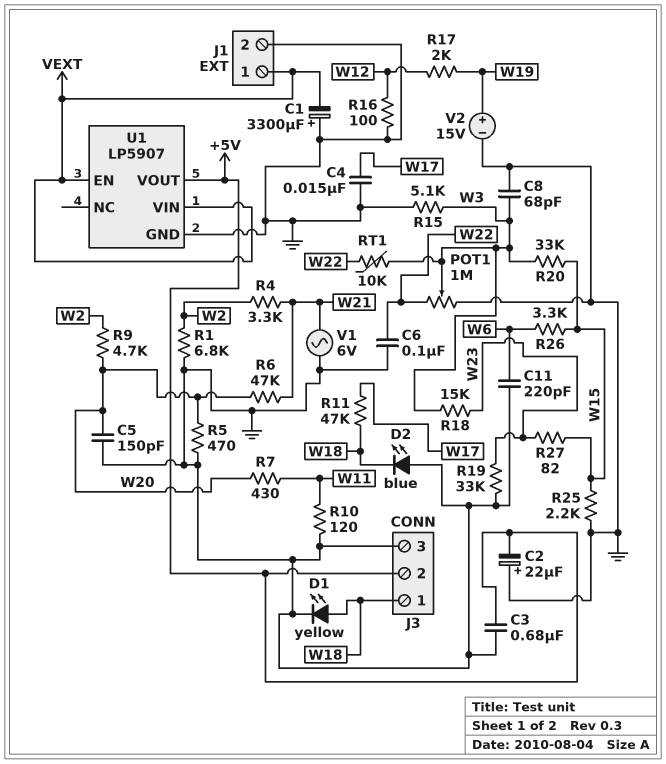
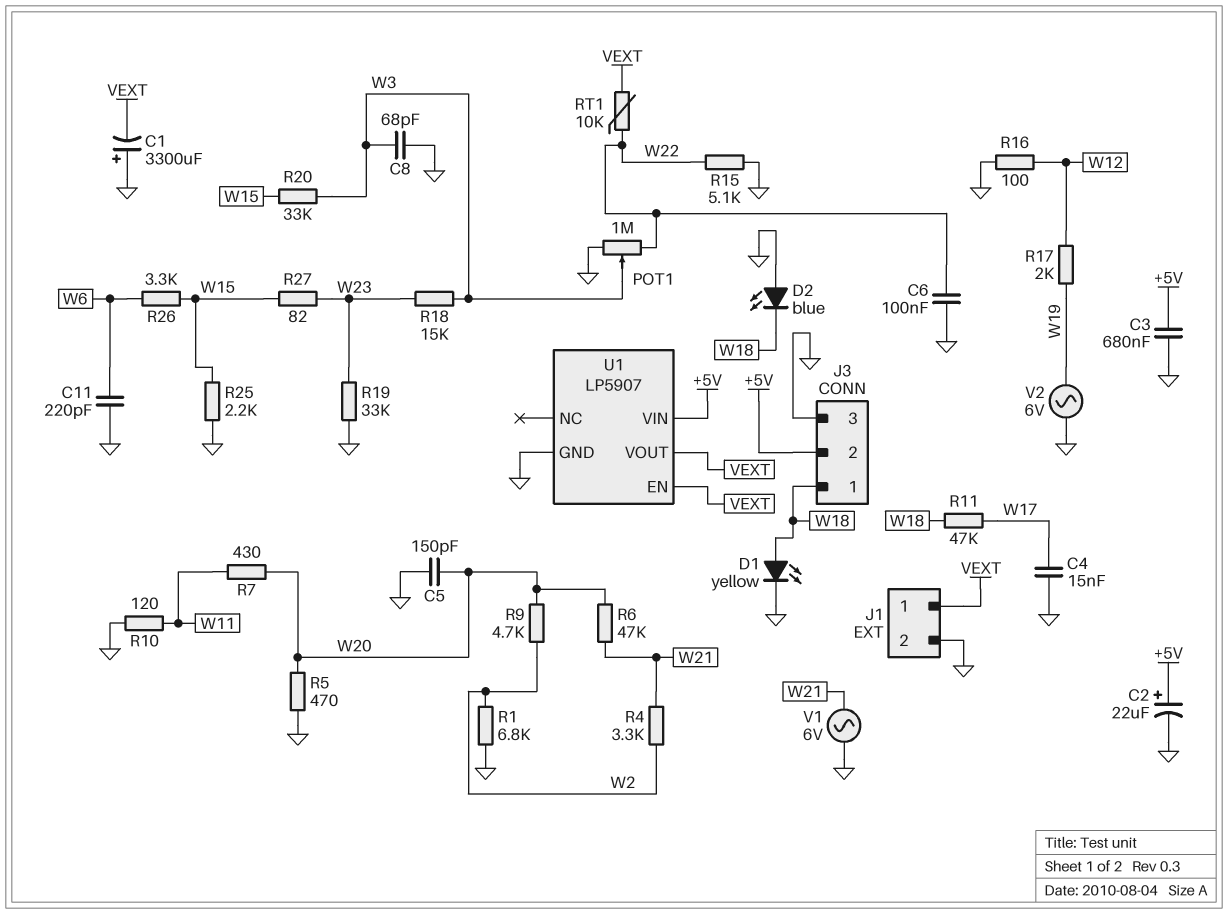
C2: 22uF (plus GND, minus +5V) -> 22uF (plus +5V, minus GND)
R15: 5.1k (GND, W3) -> 5.1k (GND, W22)
RT1: 10k (W3, W22) -> 10k (VEXT, W22)
U1 pin VIN: VEXT -> +5V
U1 pin VOUT: +5V -> VEXT
V2: 15V (plus W19, minus GND) -> AC 6V (GND, W19)

